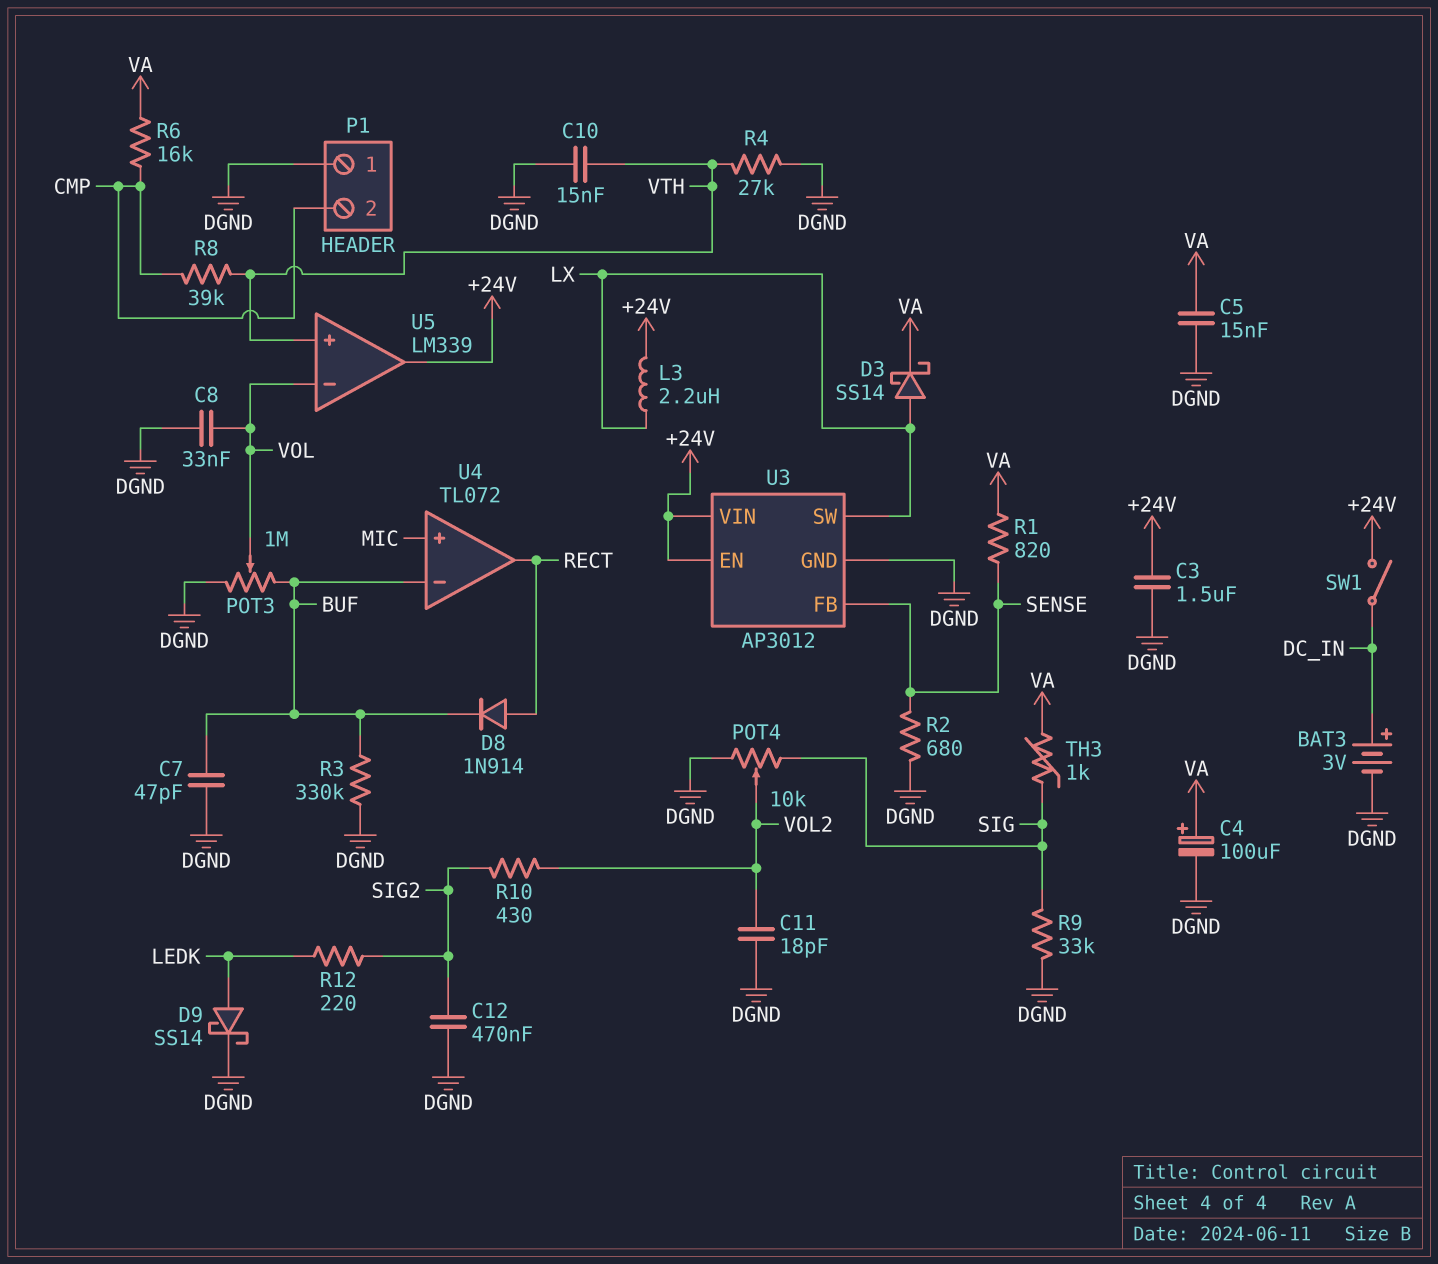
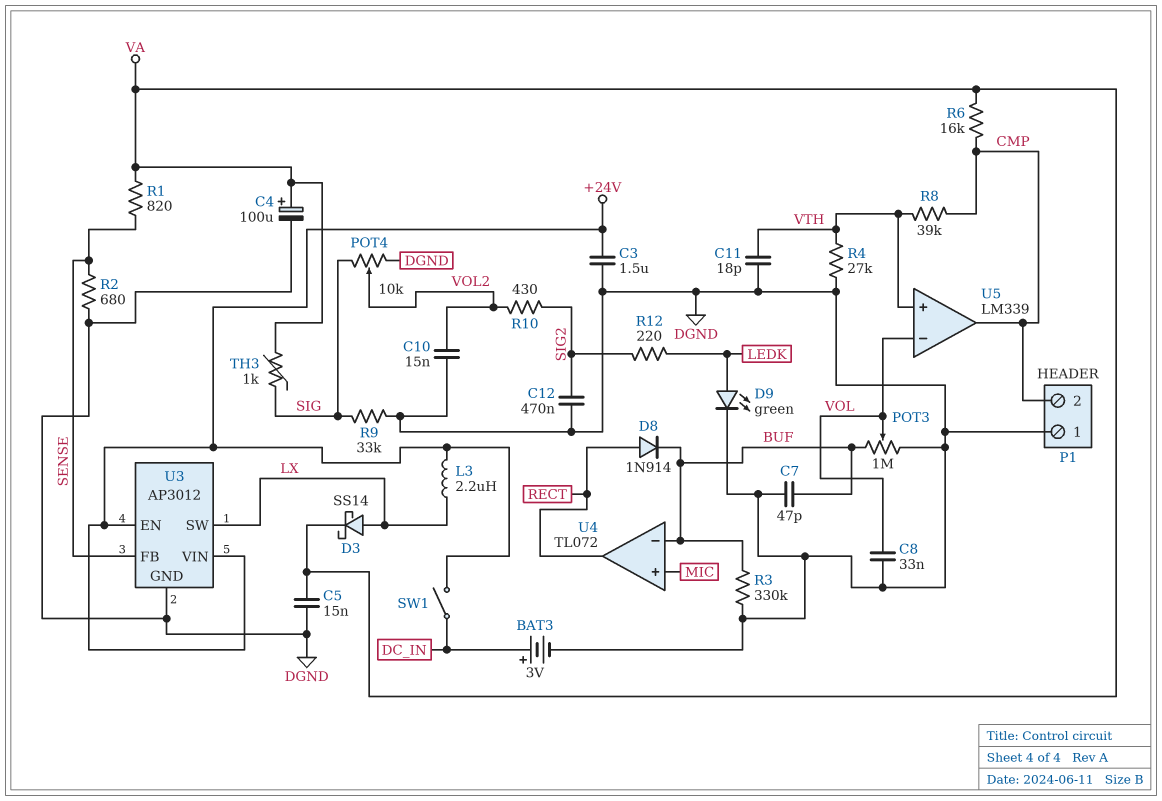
C10: 15nF (DGND, VTH) -> 15nF (DGND, VOL2)
C11: 18pF (DGND, VOL2) -> 18pF (DGND, VTH)
D9: schottky SS14 (A LEDK, K DGND) -> LED green (A LEDK, K DGND)
U5 pin out: +24V -> CMP

